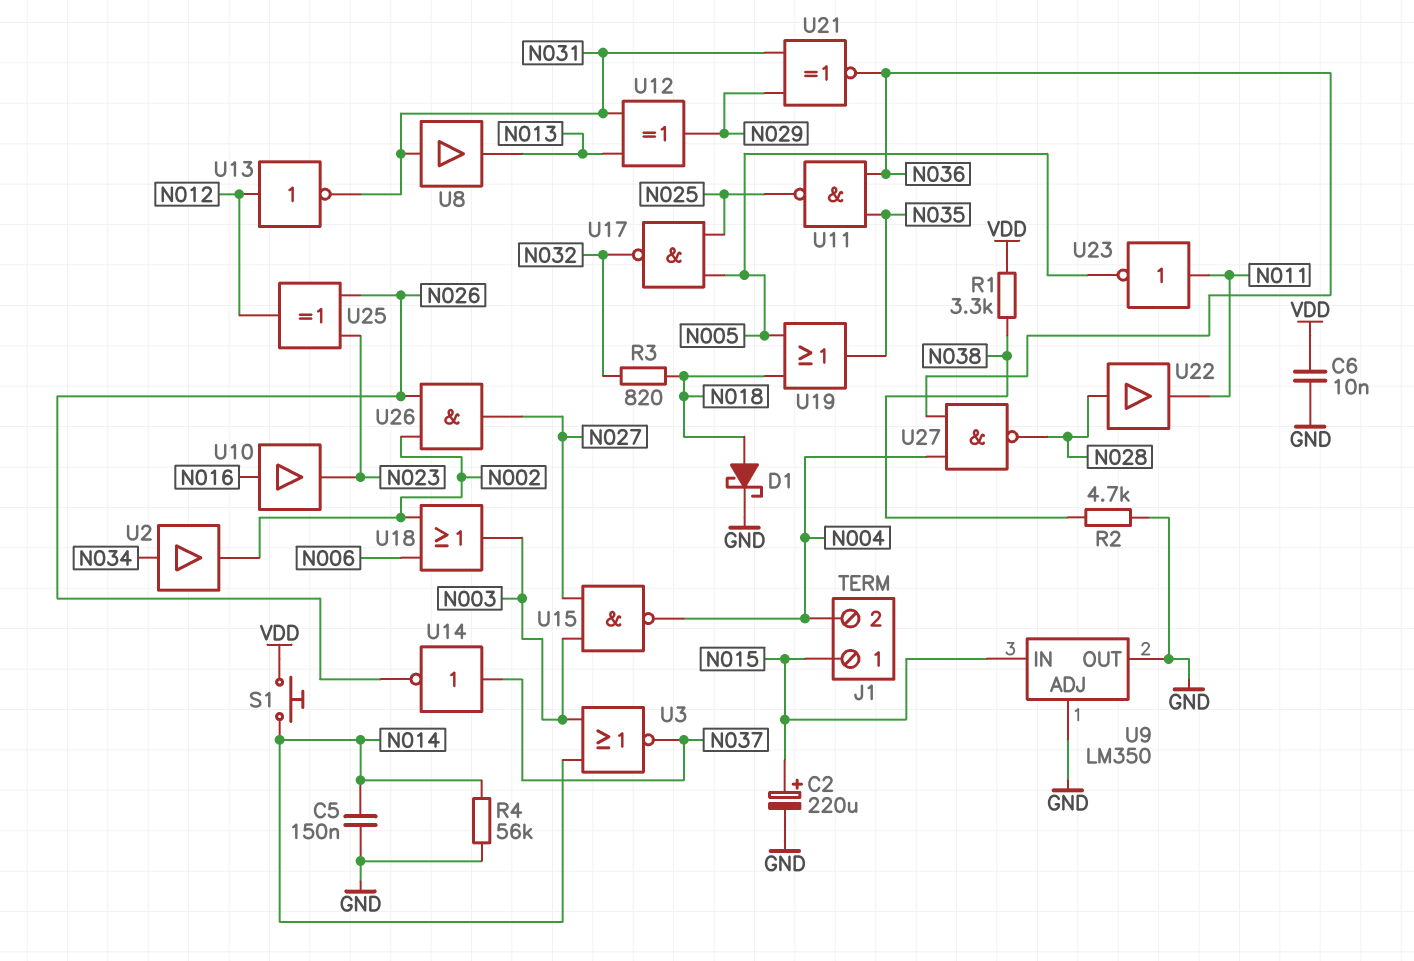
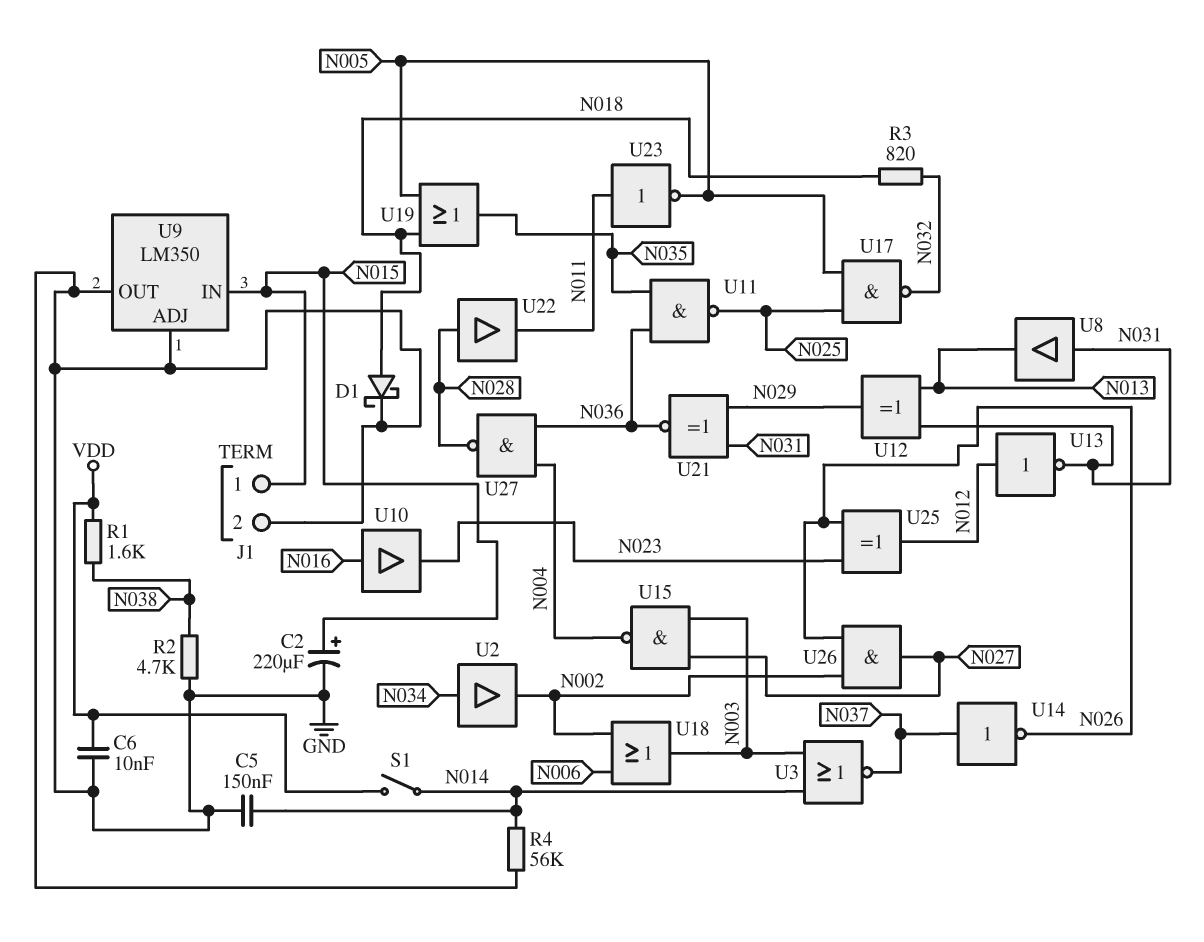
J1 pin 2: N004 -> GND
R1: 3.3k (N038, VDD) -> 1.6k (N038, VDD)
S1: button (N014, VDD) -> switch (N014, VDD)

